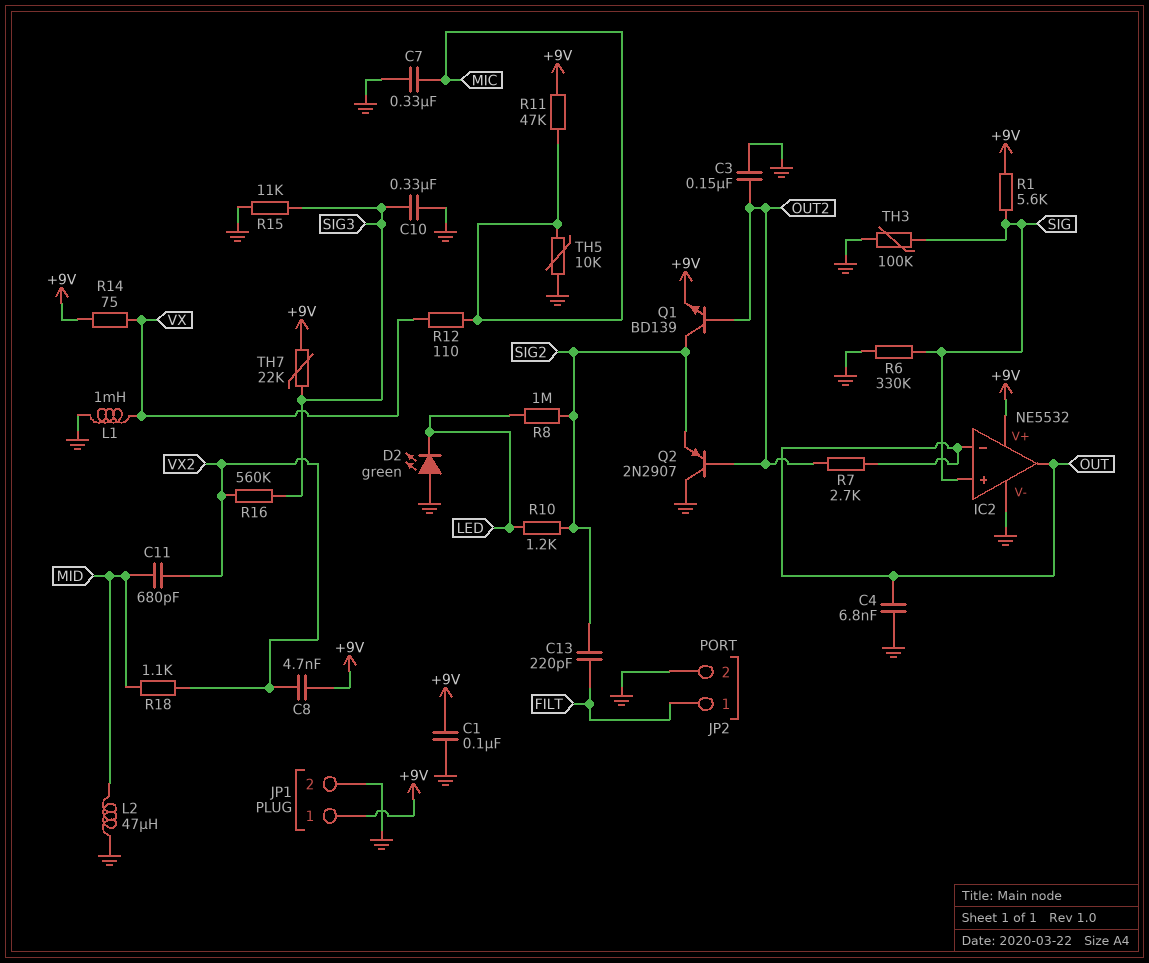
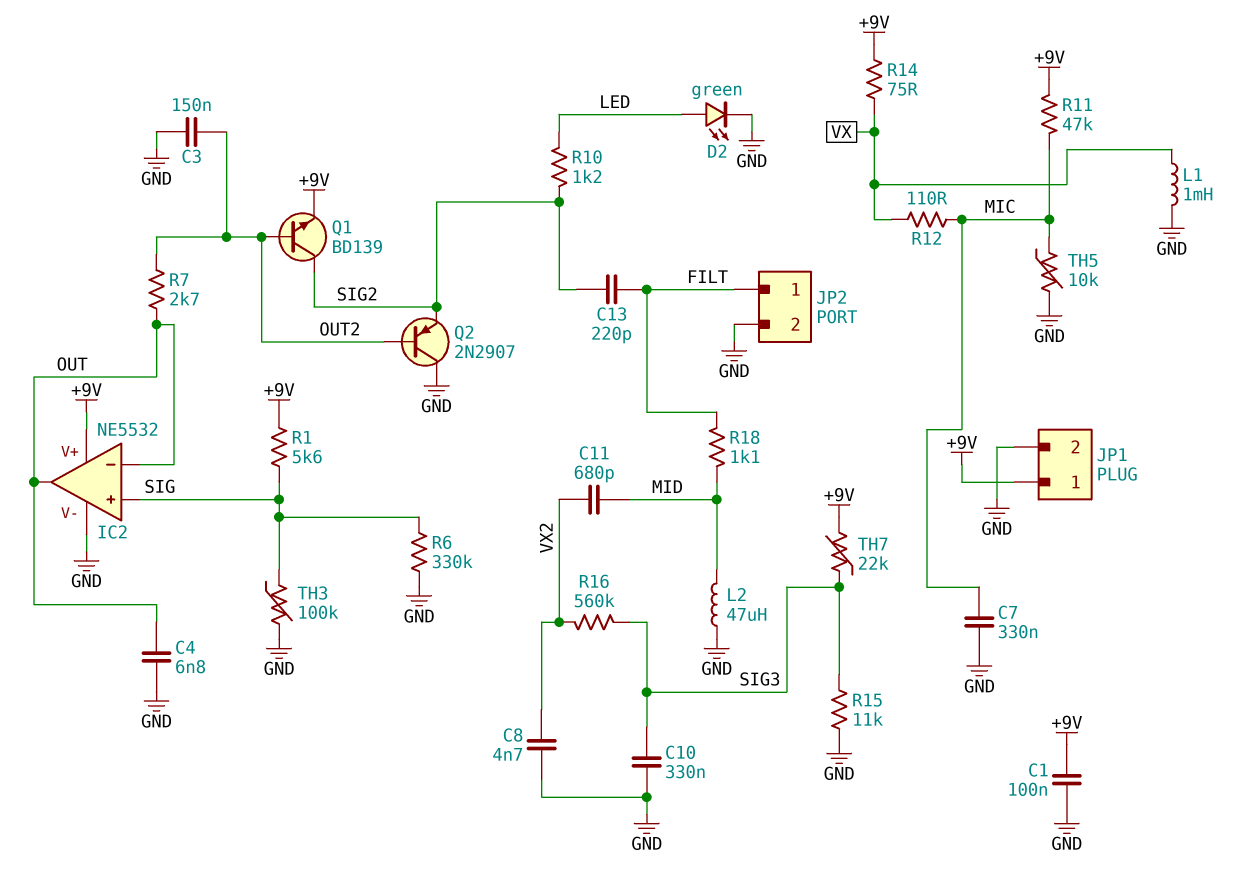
C8: 4.7nF (+9V, VX2) -> 4.7nF (GND, VX2)
D2: LED green (A GND, K LED) -> LED green (A LED, K GND)
R8: 1M (LED, SIG2) -> none
R18: 1.1k (MID, VX2) -> 1.1k (FILT, MID)

